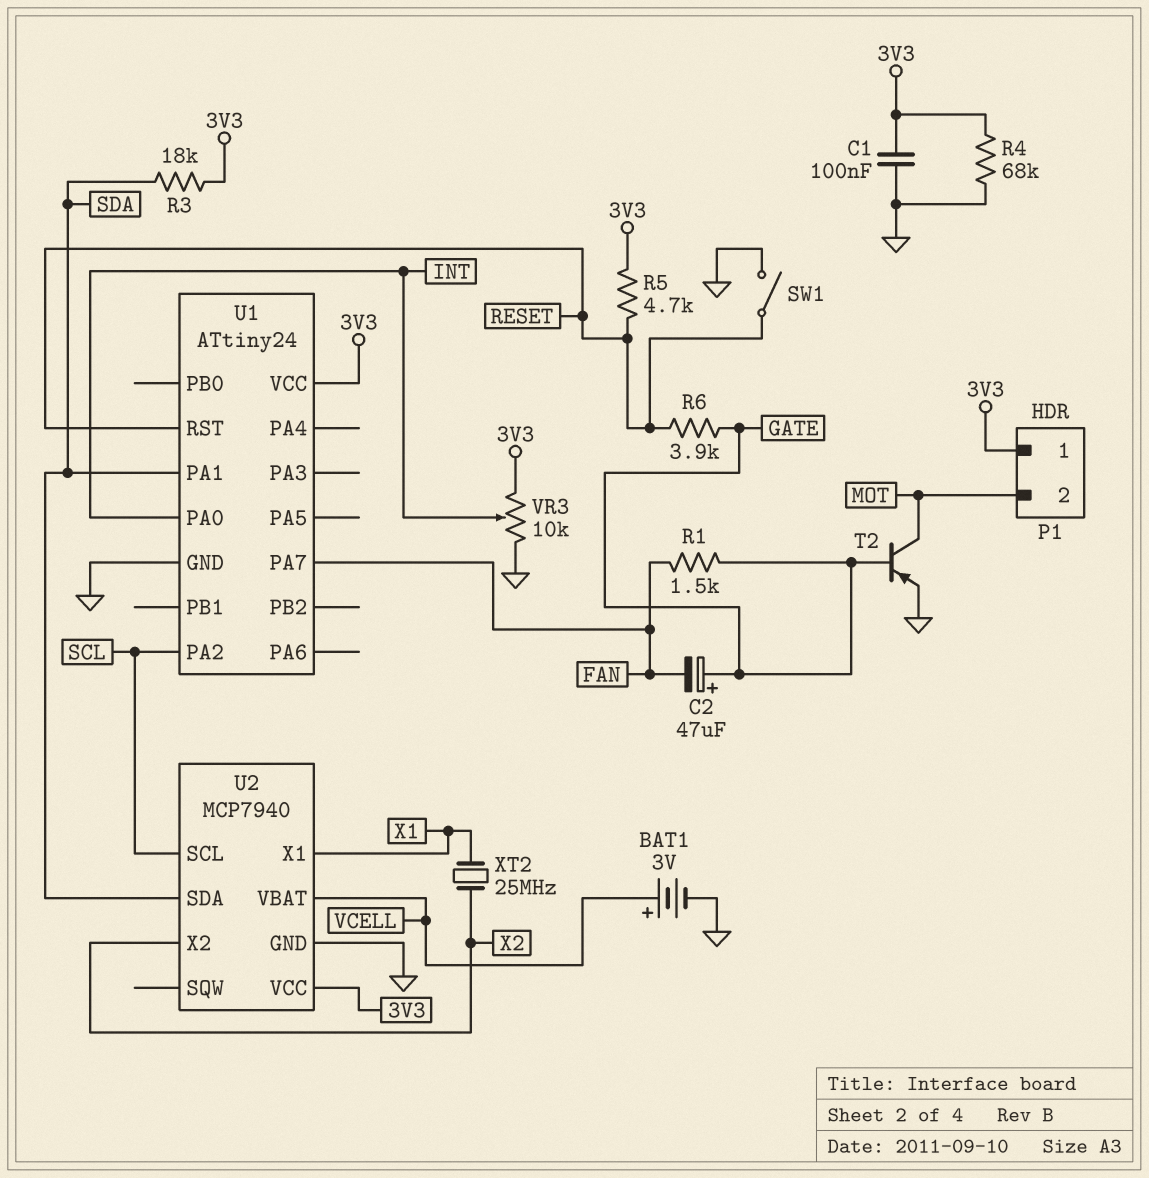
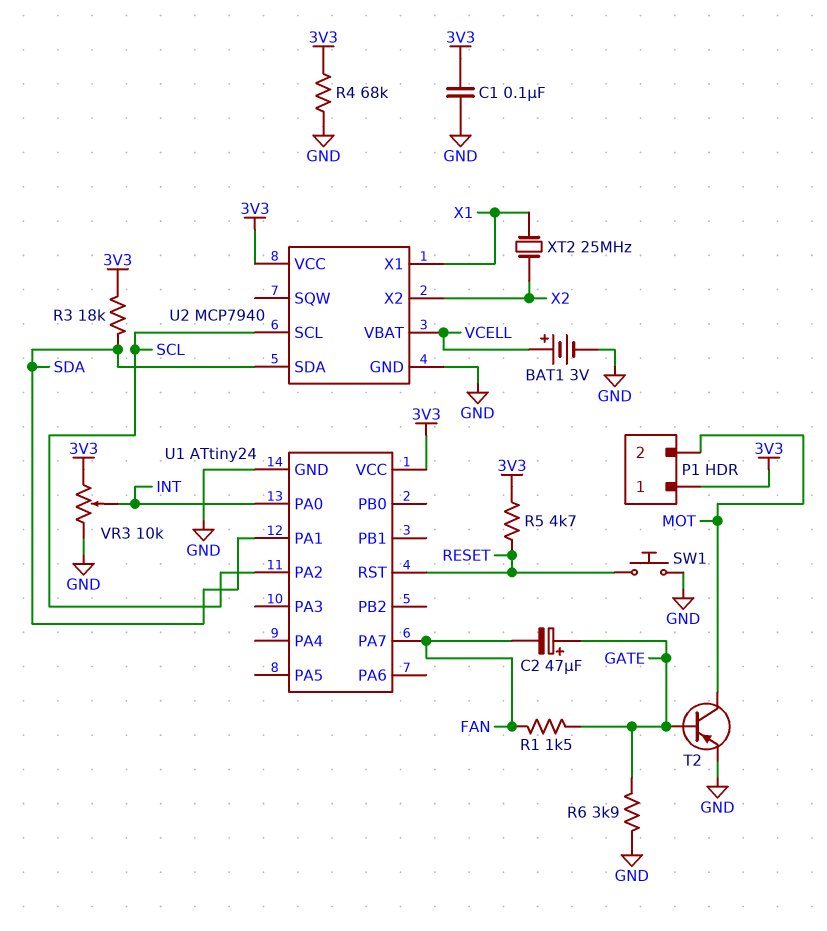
R6: 3.9k (GATE, RESET) -> 3.9k (GATE, GND)
SW1: switch (GND, RESET) -> button (GND, RESET)

